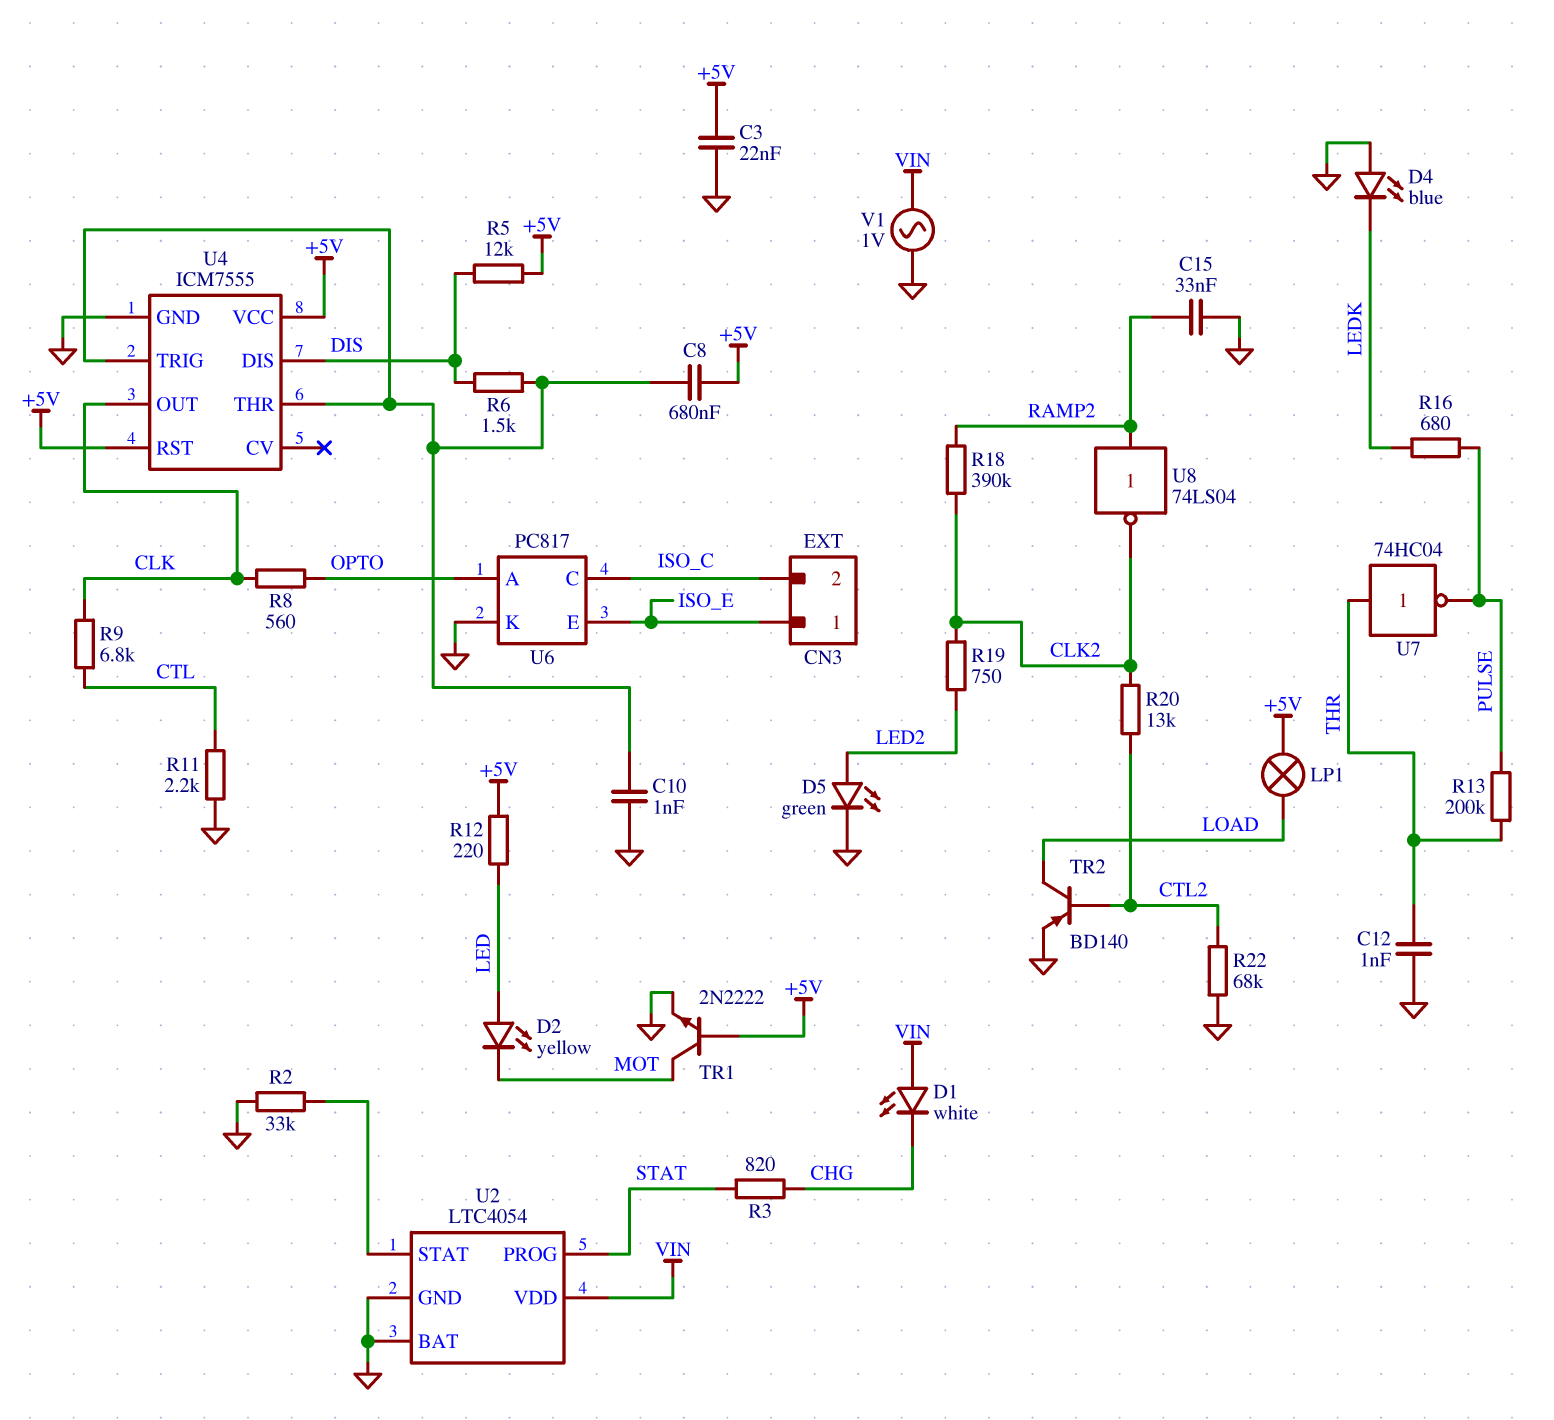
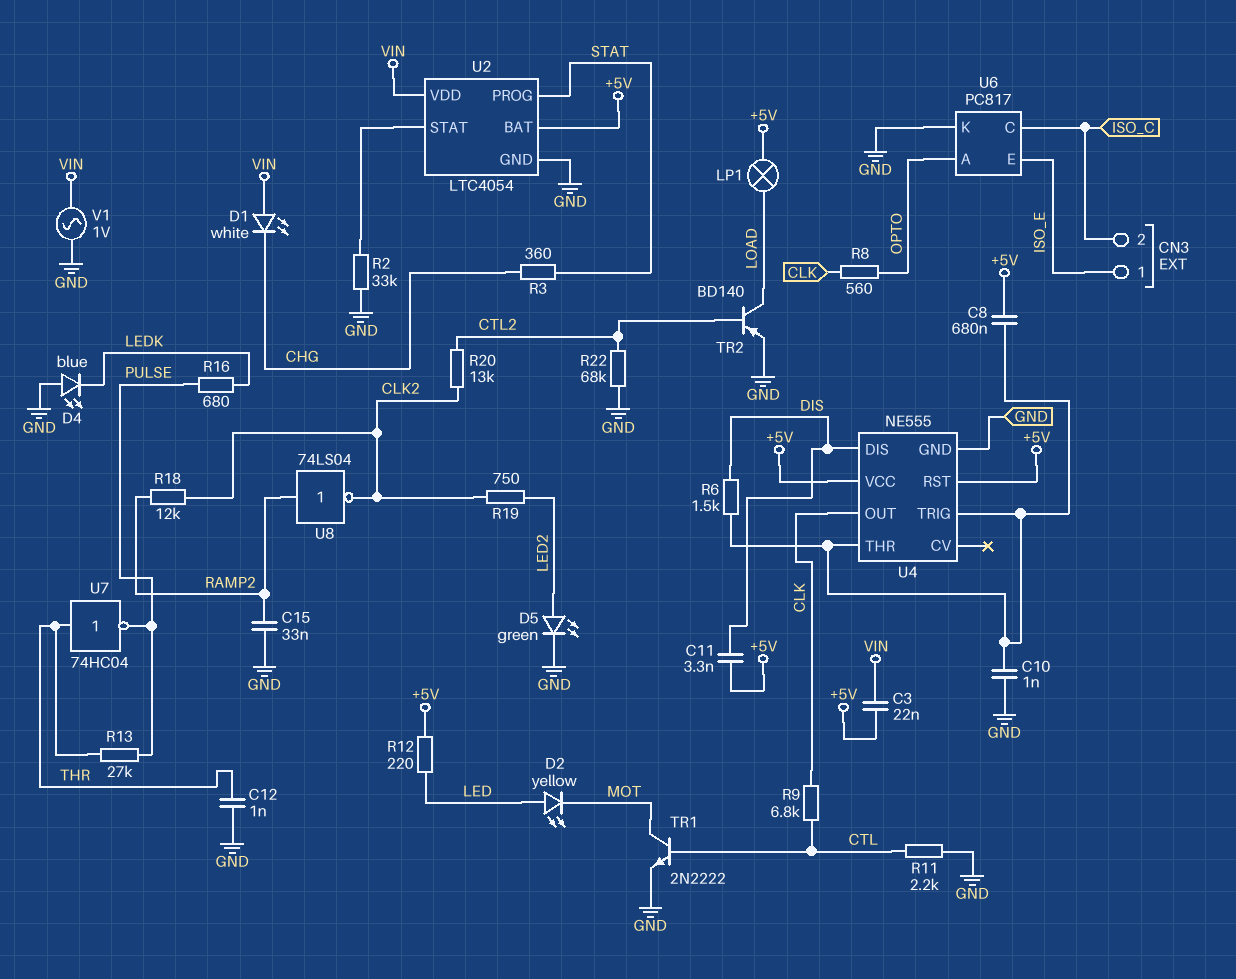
C3: 22nF (+5V, GND) -> 22nF (+5V, VIN)
C11: none -> 3.3nF (+5V, DIS)
R3: 820 (CHG, STAT) -> 360 (CHG, STAT)
R5: 12k (+5V, DIS) -> none
R13: 200k (PULSE, THR) -> 27k (PULSE, THR)
R18: 390k (CLK2, RAMP2) -> 12k (CLK2, RAMP2)
TR1: NPN 2N2222 (B +5V, C MOT, E GND) -> NPN 2N2222 (B CTL, C MOT, E GND)
U2 pin BAT: GND -> +5V
U4: ICM7555 -> NE555

